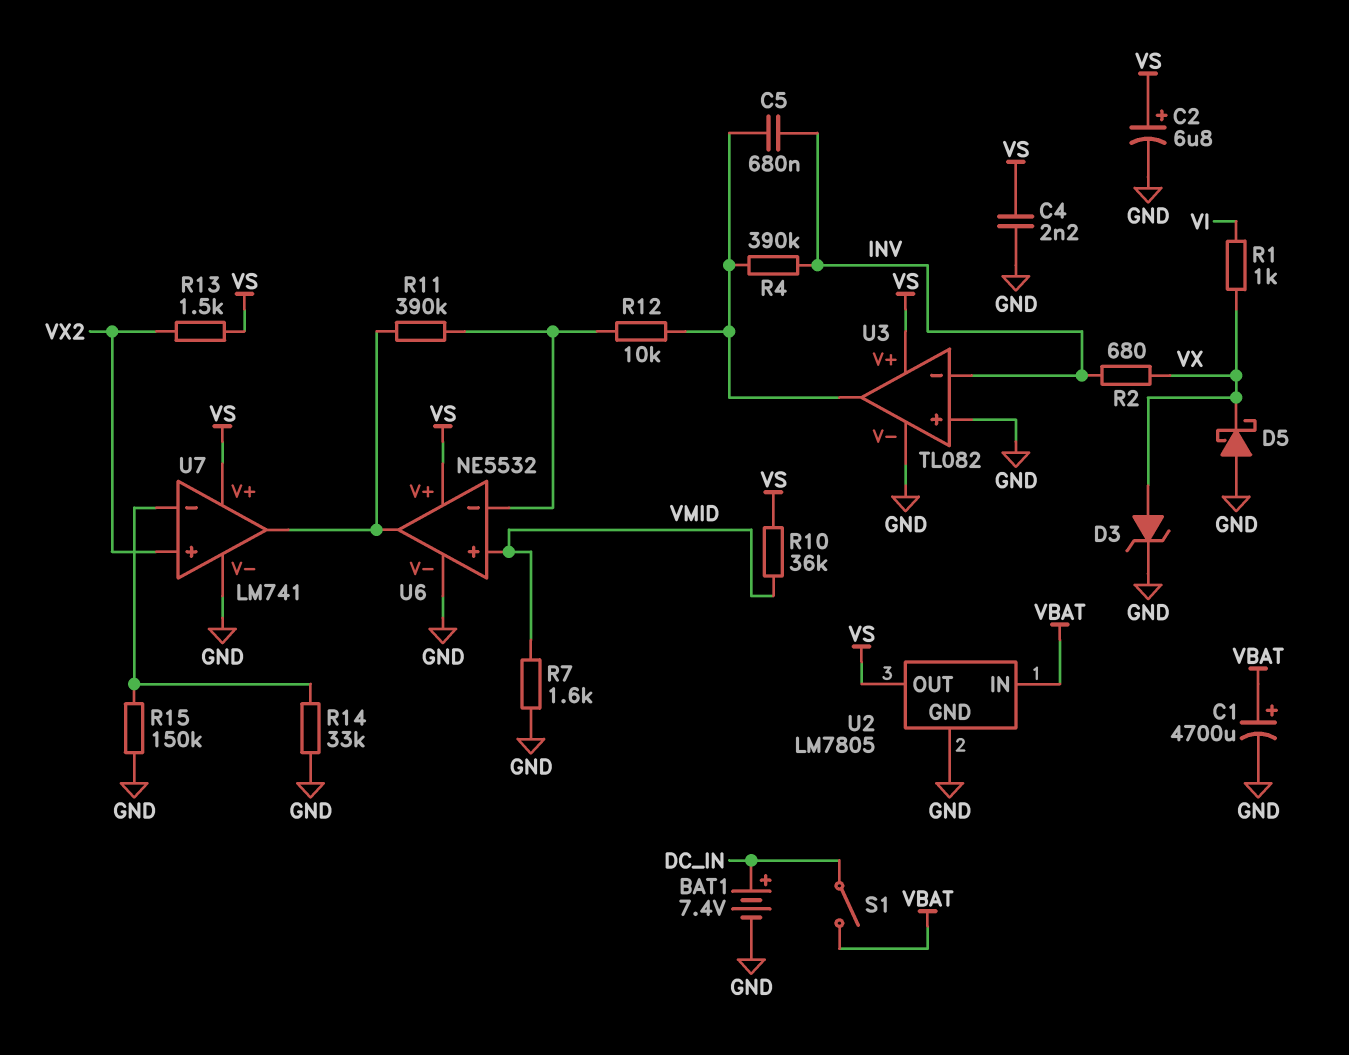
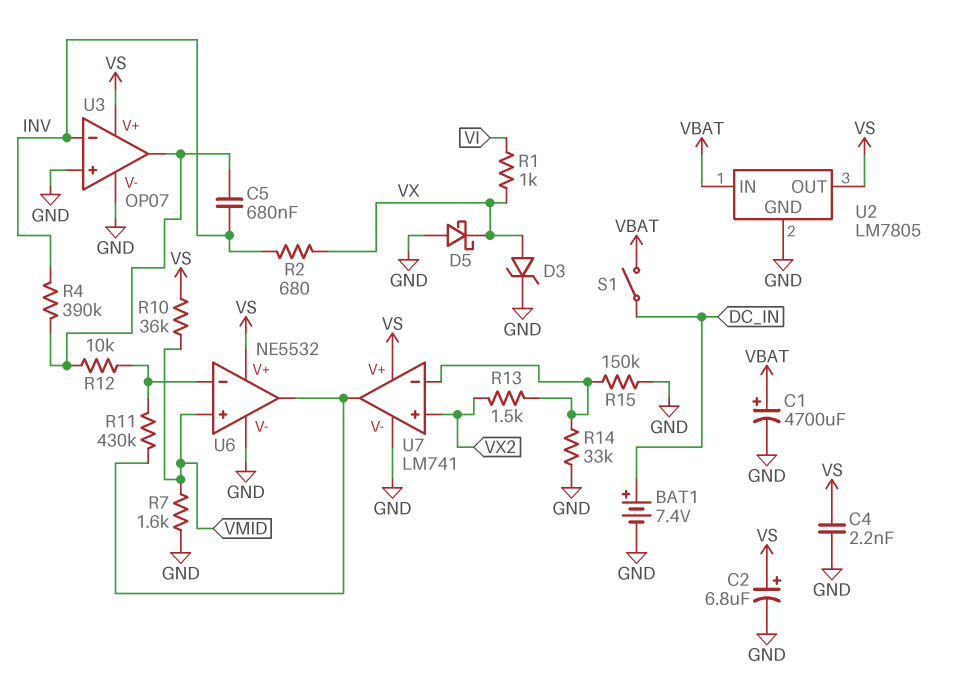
R11: 390k (U6/in-, U6/out) -> 430k (U6/in-, U6/out)
R13: 1.5k (VS, VX2) -> 1.5k (U7/in-, VX2)
U3: TL082 -> OP07

